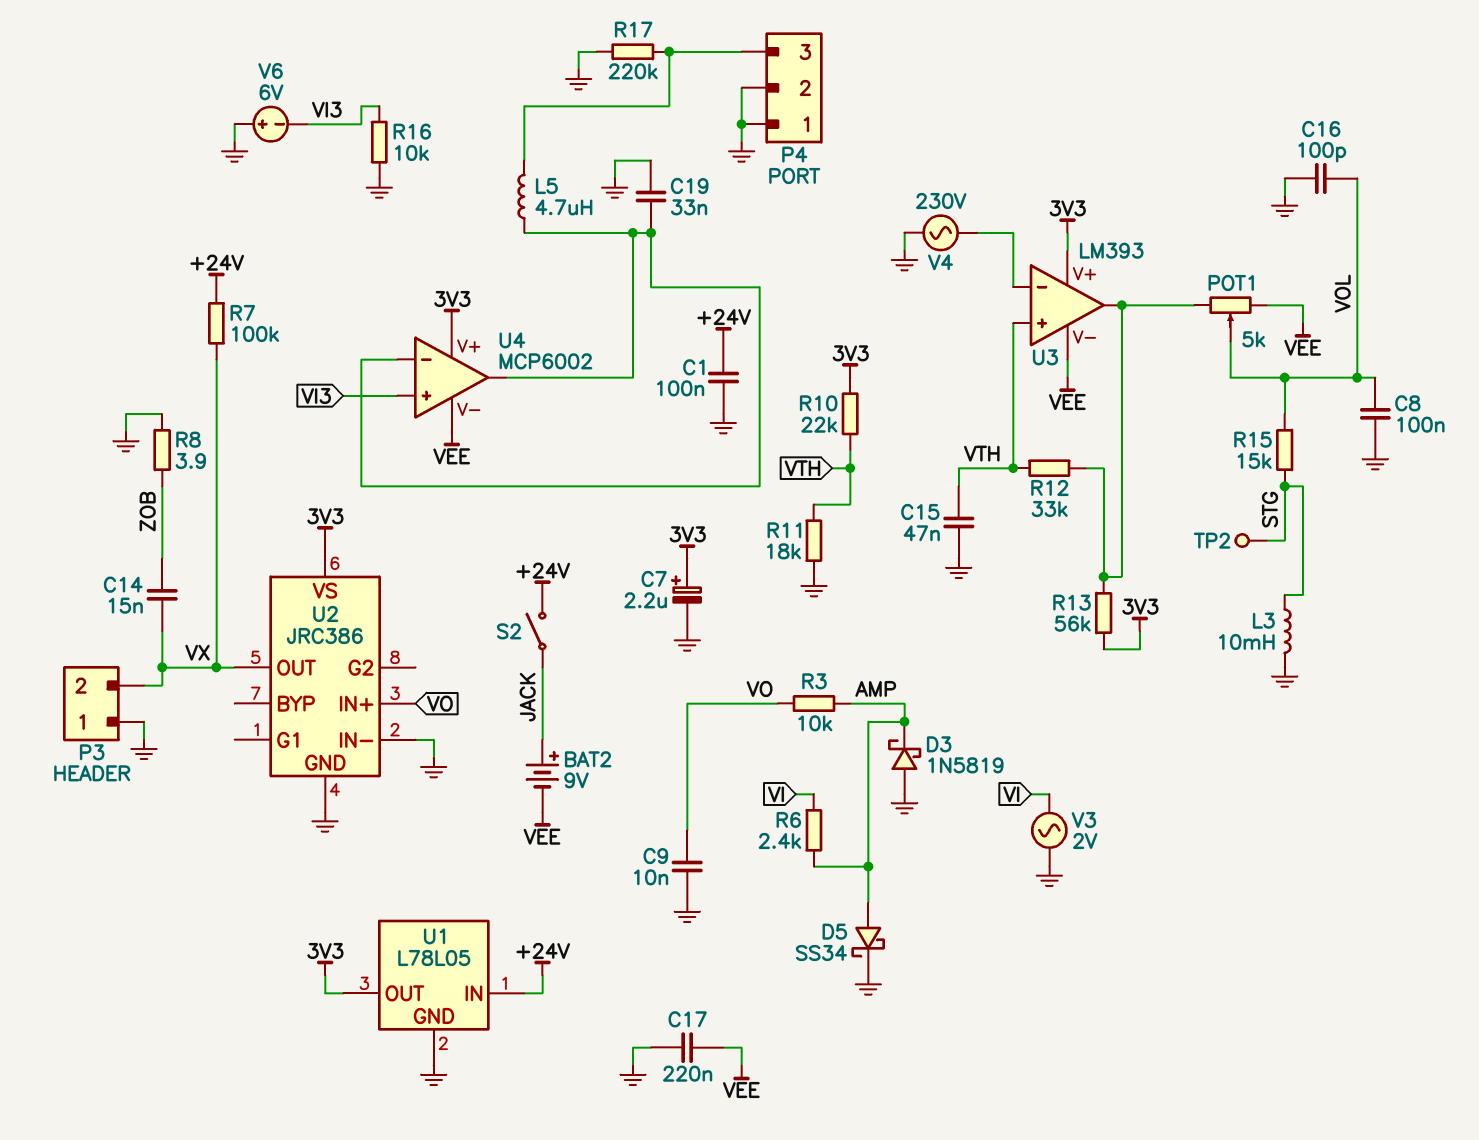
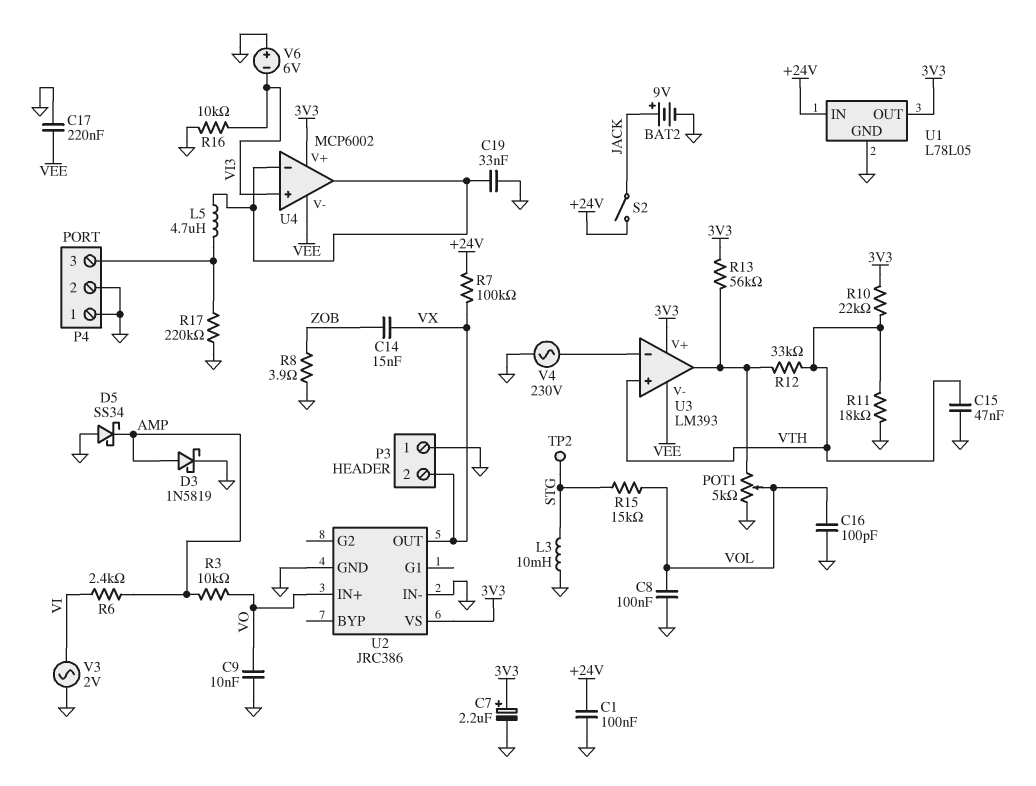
BAT2: 9V (plus JACK, minus VEE) -> 9V (plus JACK, minus GND)
D3: schottky 1N5819 (A GND, K AMP) -> schottky 1N5819 (A AMP, K GND)
D5: schottky SS34 (A AMP, K GND) -> schottky SS34 (A GND, K AMP)
POT1: 5k (U3/out, VEE, wiper VOL) -> 5k (GND, U3/out, wiper VOL)

